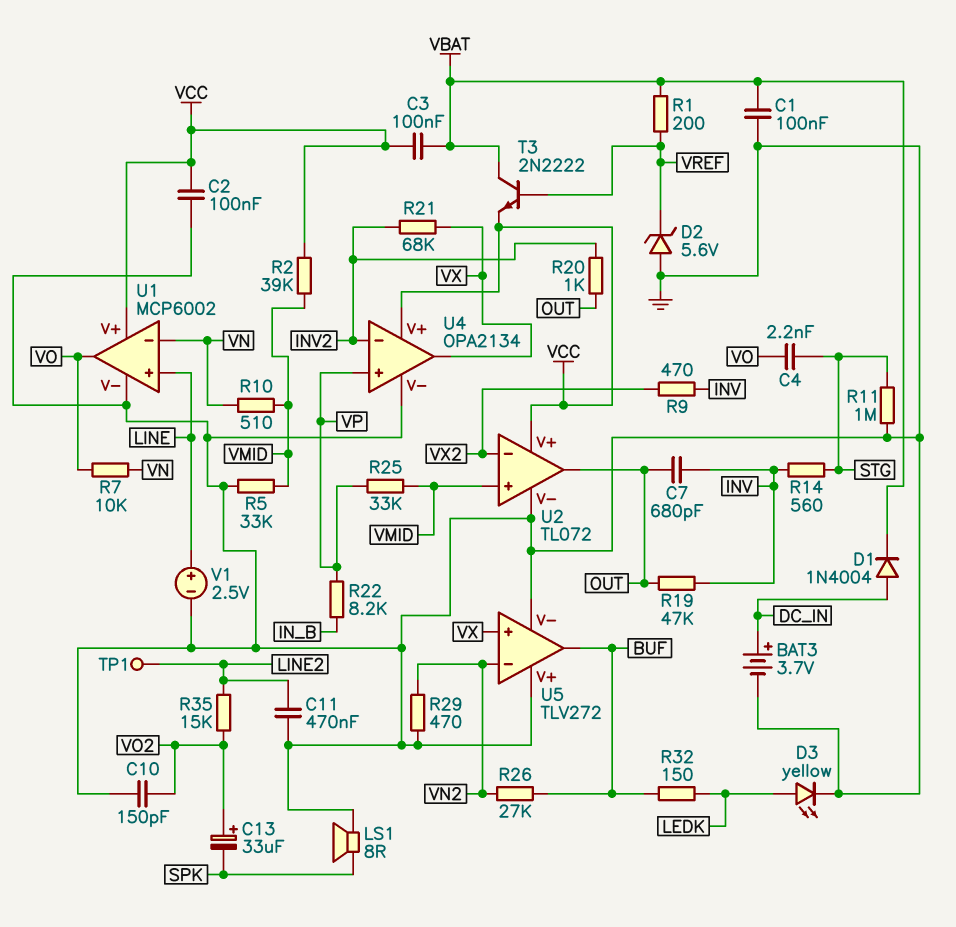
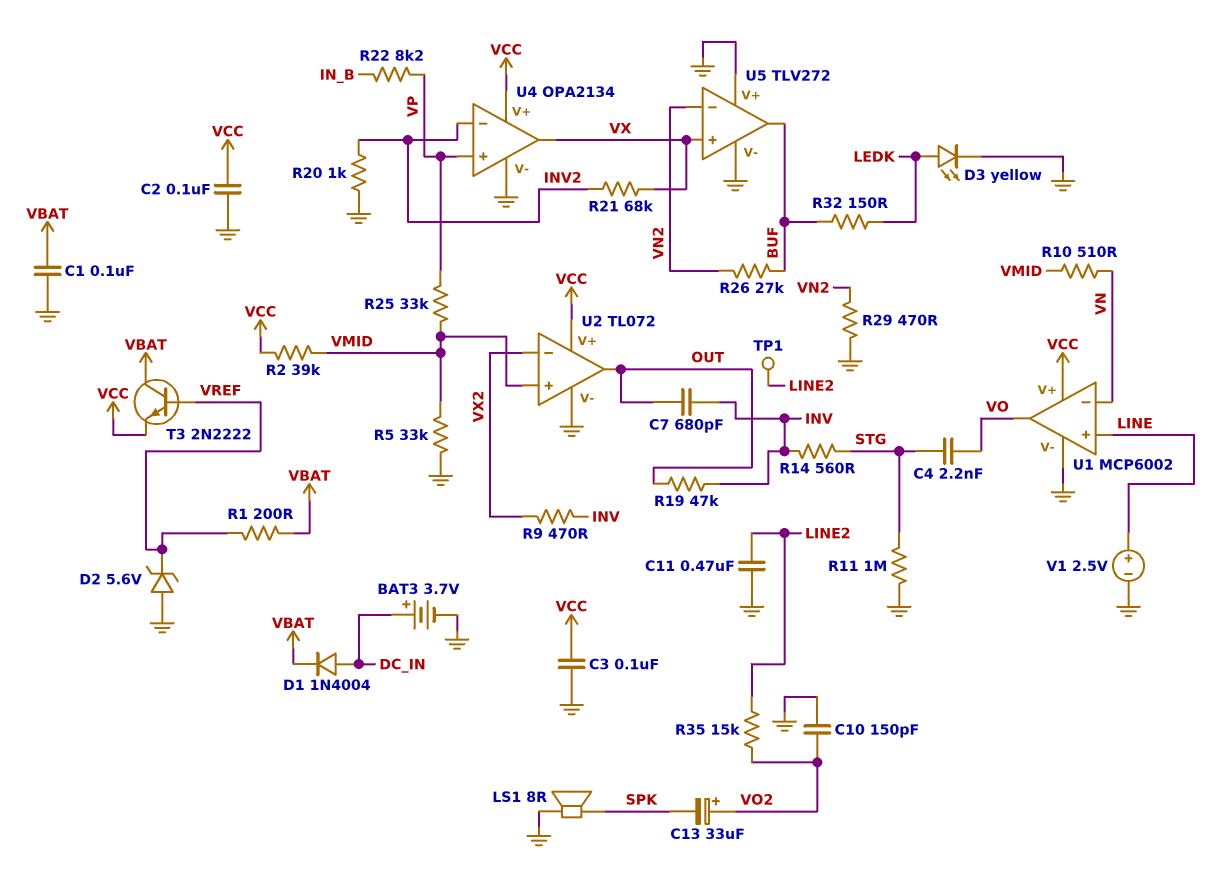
C3: 100nF (VBAT, VCC) -> 100nF (GND, VCC)
R7: 10k (VN, VO) -> none
R20: 1k (INV2, OUT) -> 1k (GND, INV2)

